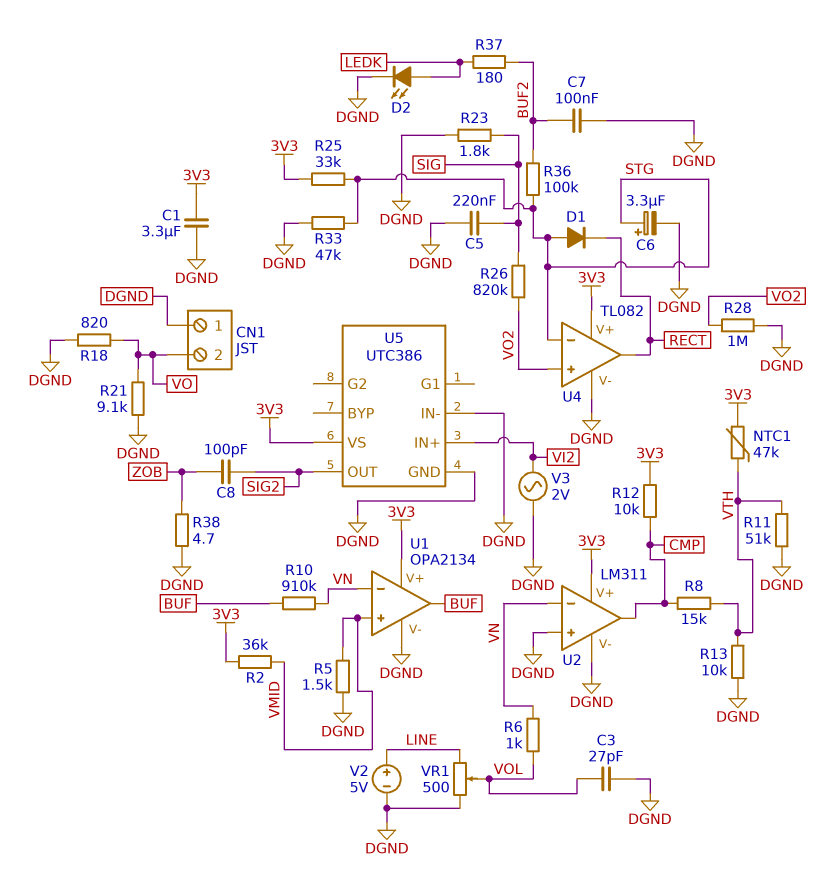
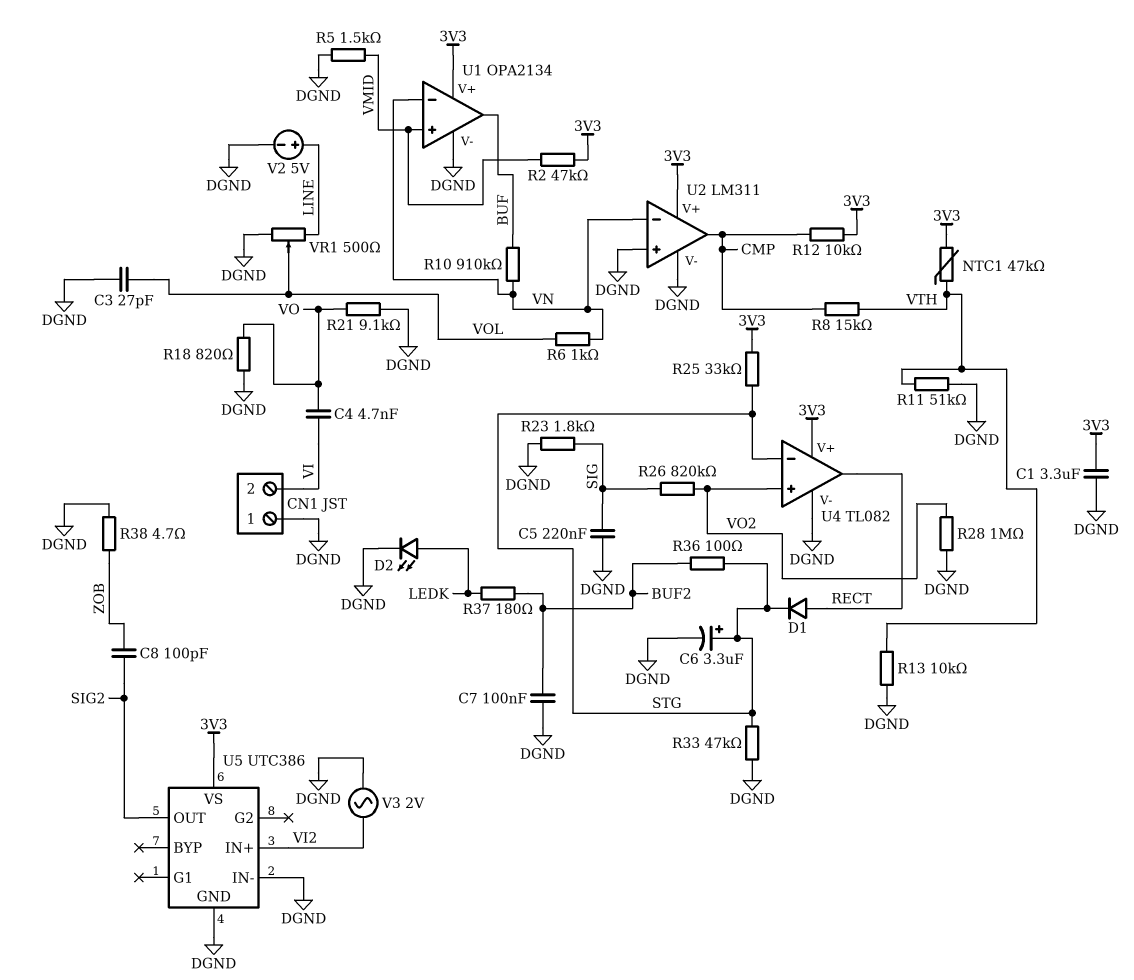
C4: none -> 4.7nF (VI, VO)
CN1 pin 2: VO -> VI
D1: diode (A STG, K RECT) -> diode (A RECT, K STG)
R2: 36k (3V3, VMID) -> 47k (3V3, VMID)
R36: 100k (BUF2, STG) -> 100 (BUF2, STG)

